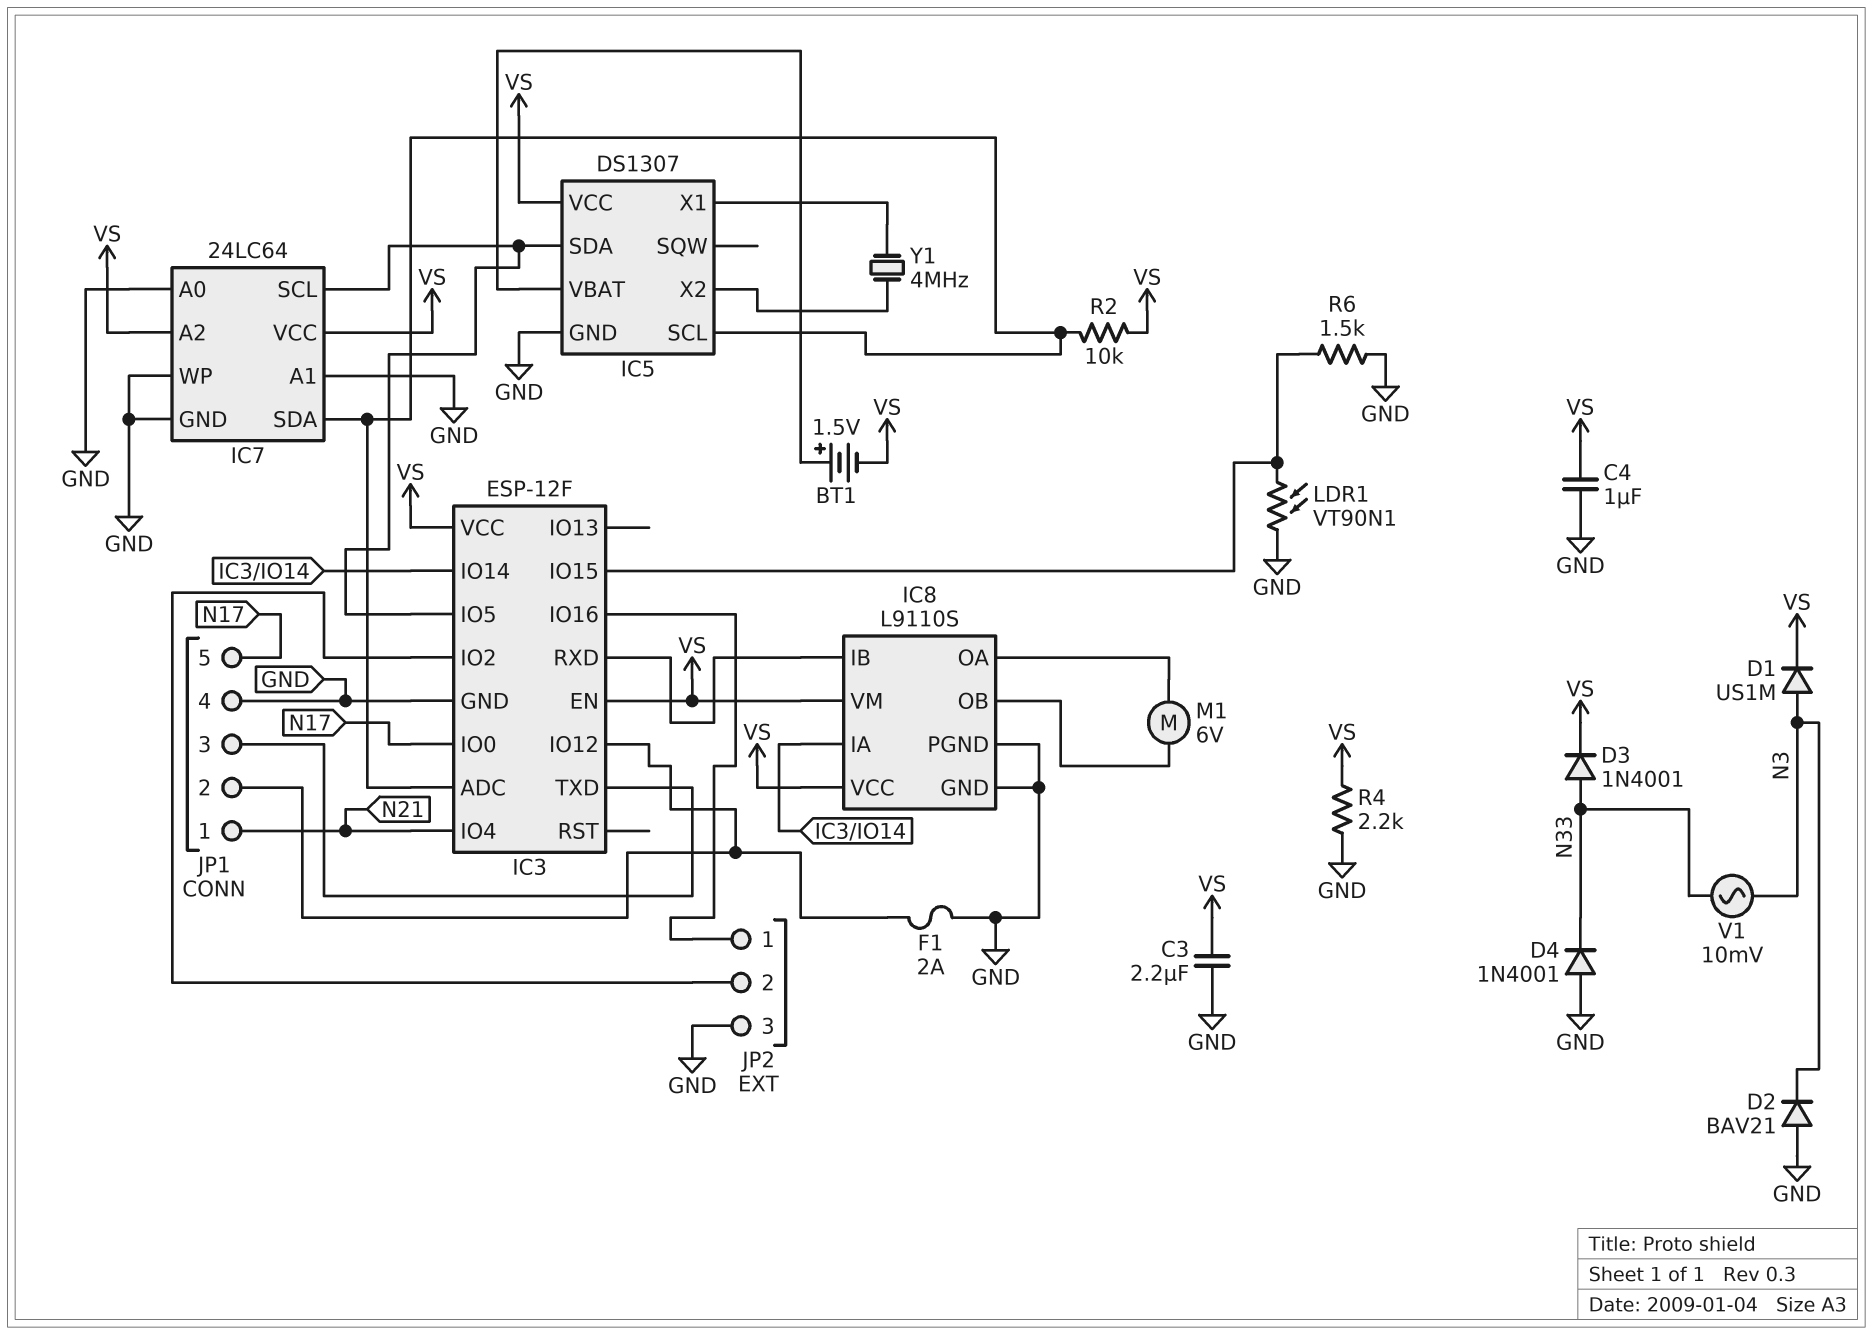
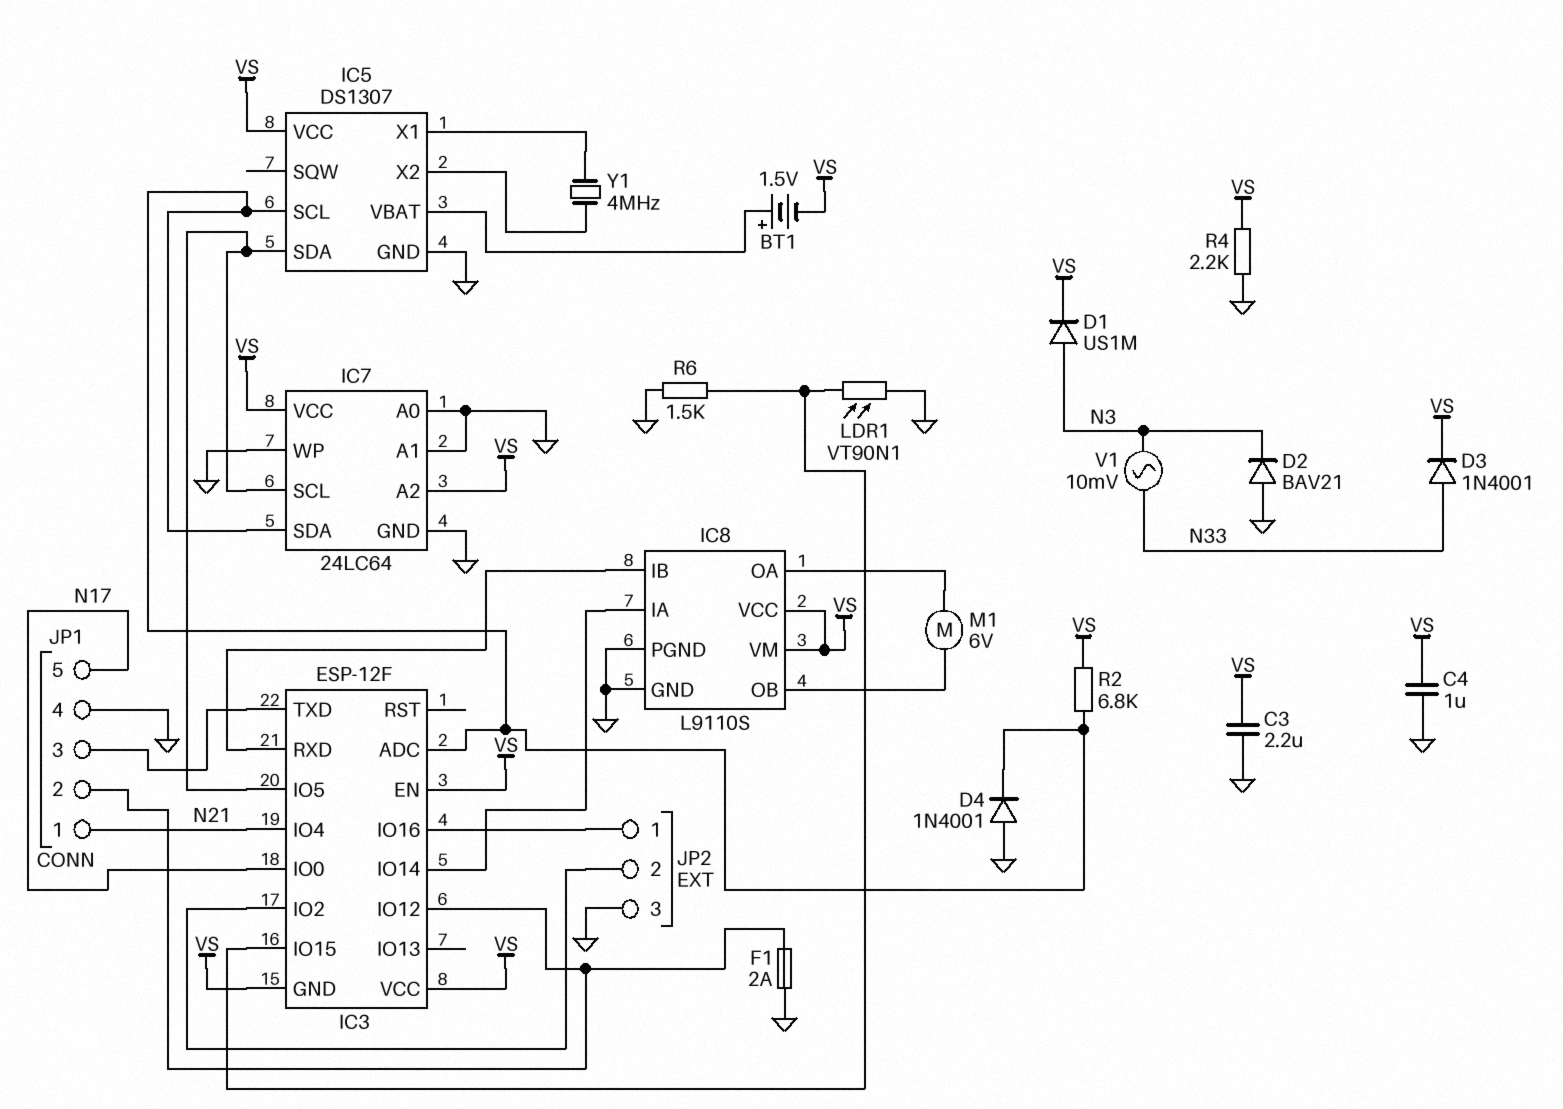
D4: diode 1N4001 (A GND, K N33) -> diode 1N4001 (A GND, K IC3/ADC)
IC3 pin GND: GND -> VS
R2: 10k (IC3/ADC, VS) -> 6.8k (IC3/ADC, VS)

